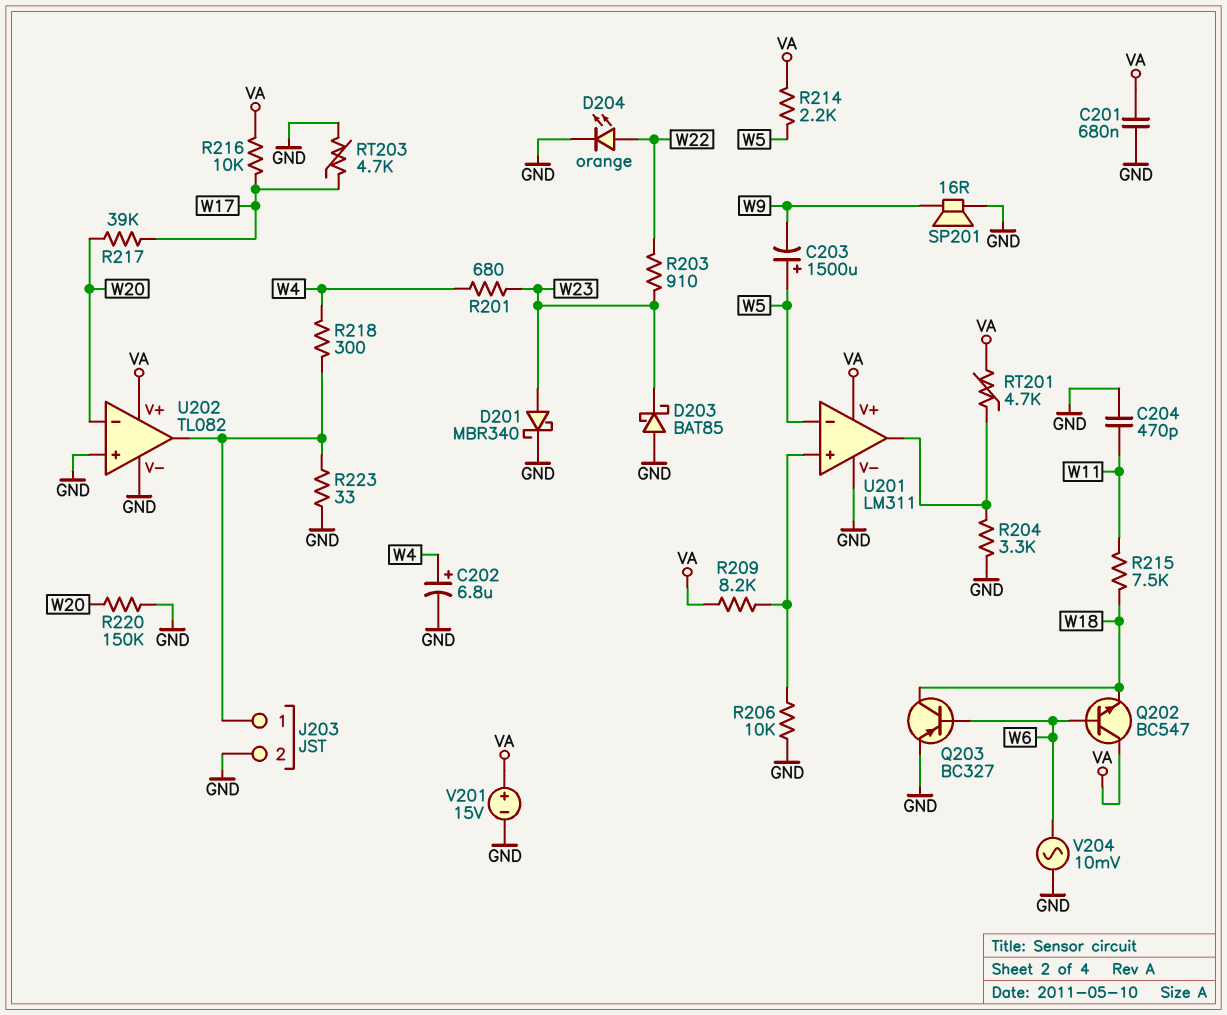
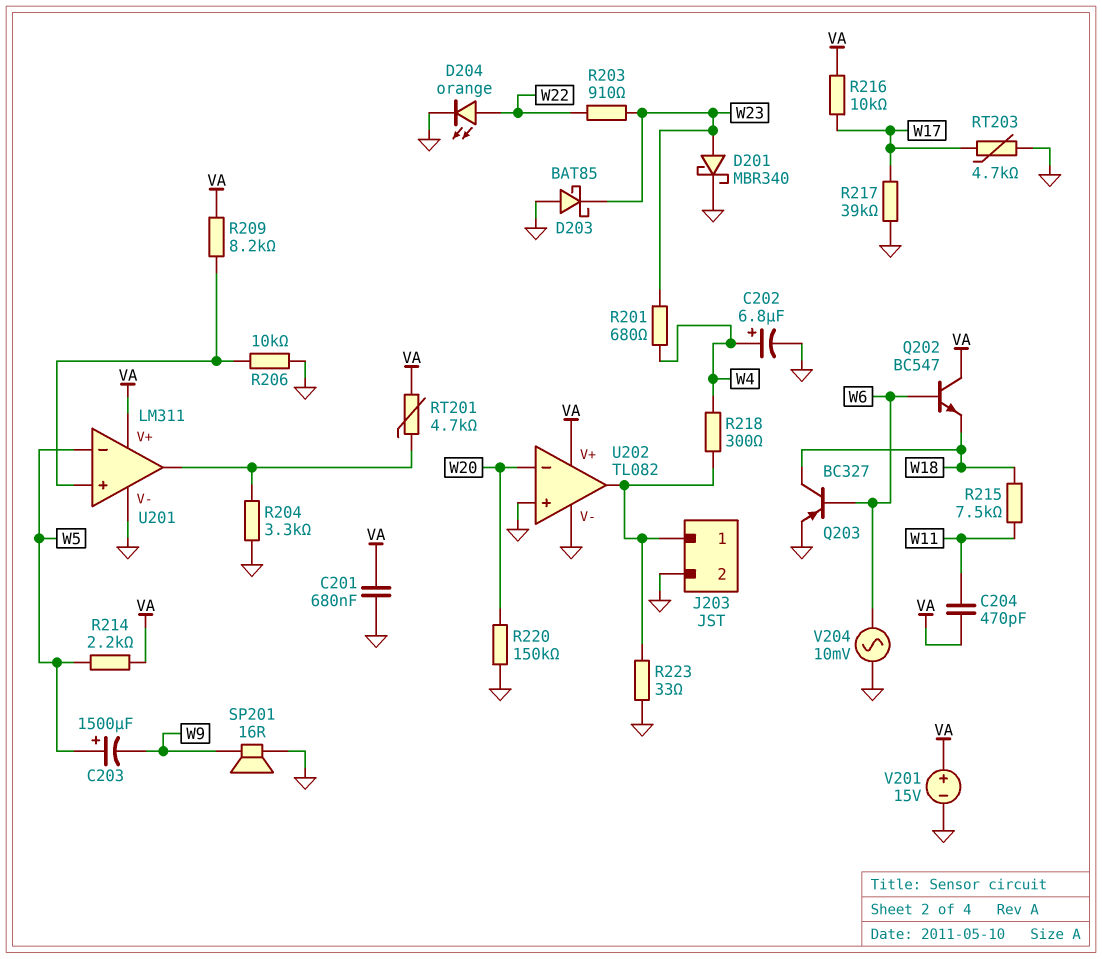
C204: 470pF (GND, W11) -> 470pF (VA, W11)
R217: 39k (W17, W20) -> 39k (GND, W17)

